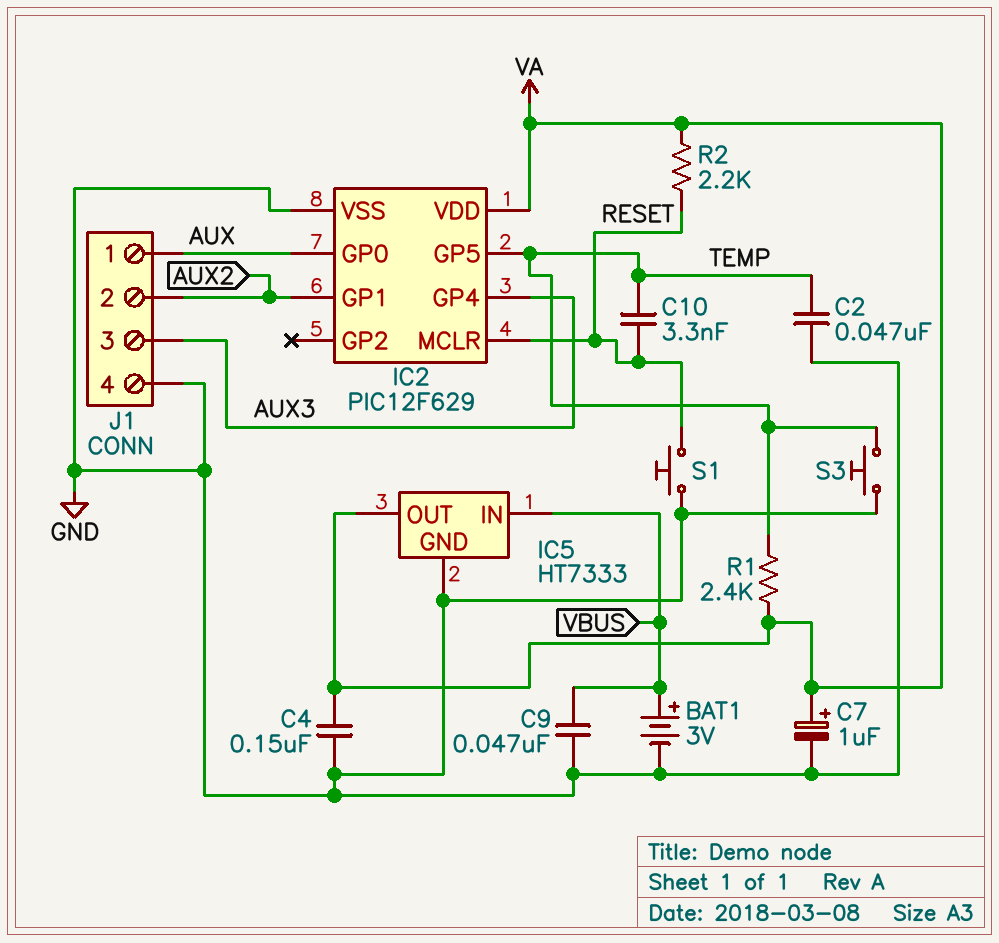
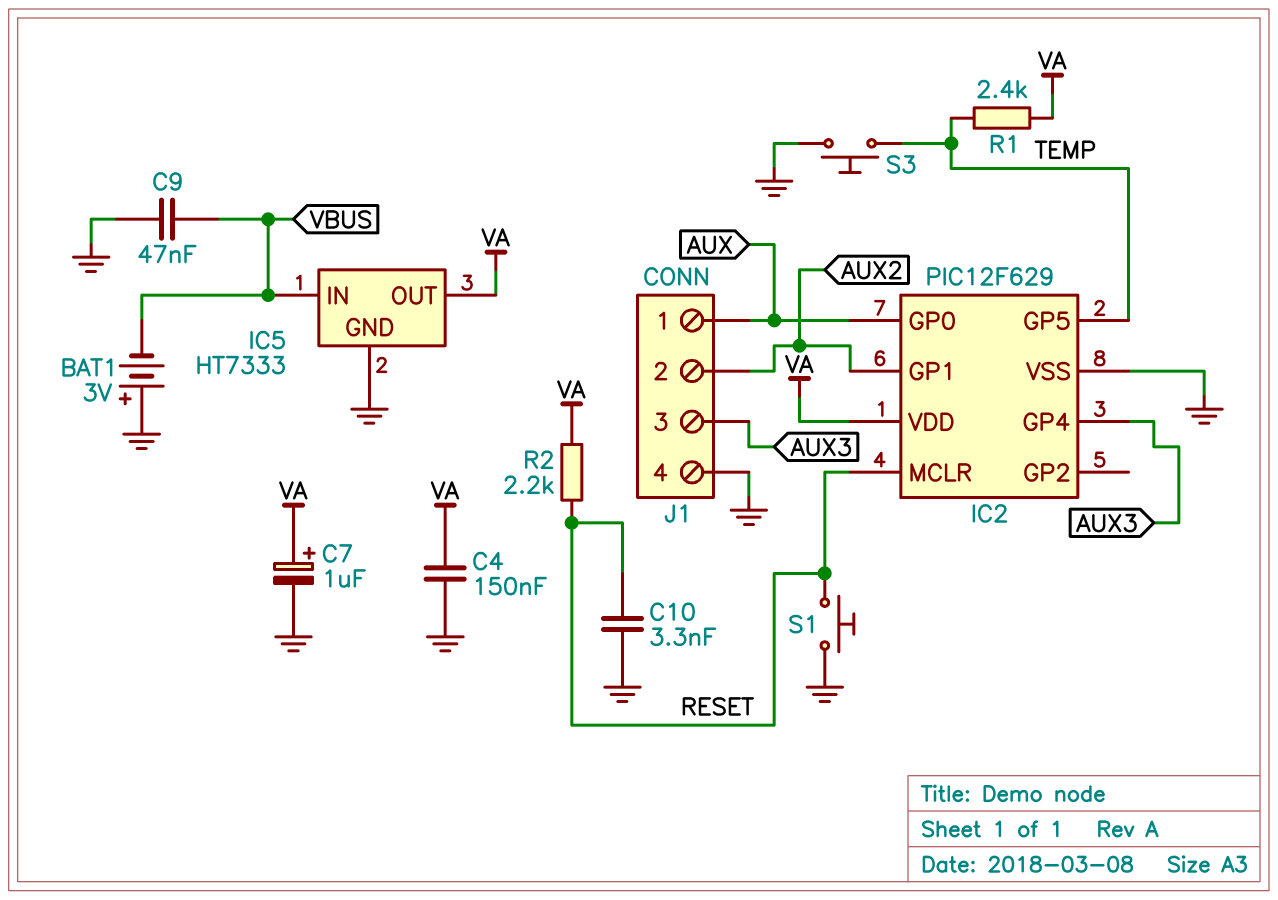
BAT1: 3V (plus VBUS, minus GND) -> 3V (plus GND, minus VBUS)
C2: 47nF (GND, TEMP) -> none
C10: 3.3nF (RESET, TEMP) -> 3.3nF (GND, RESET)

